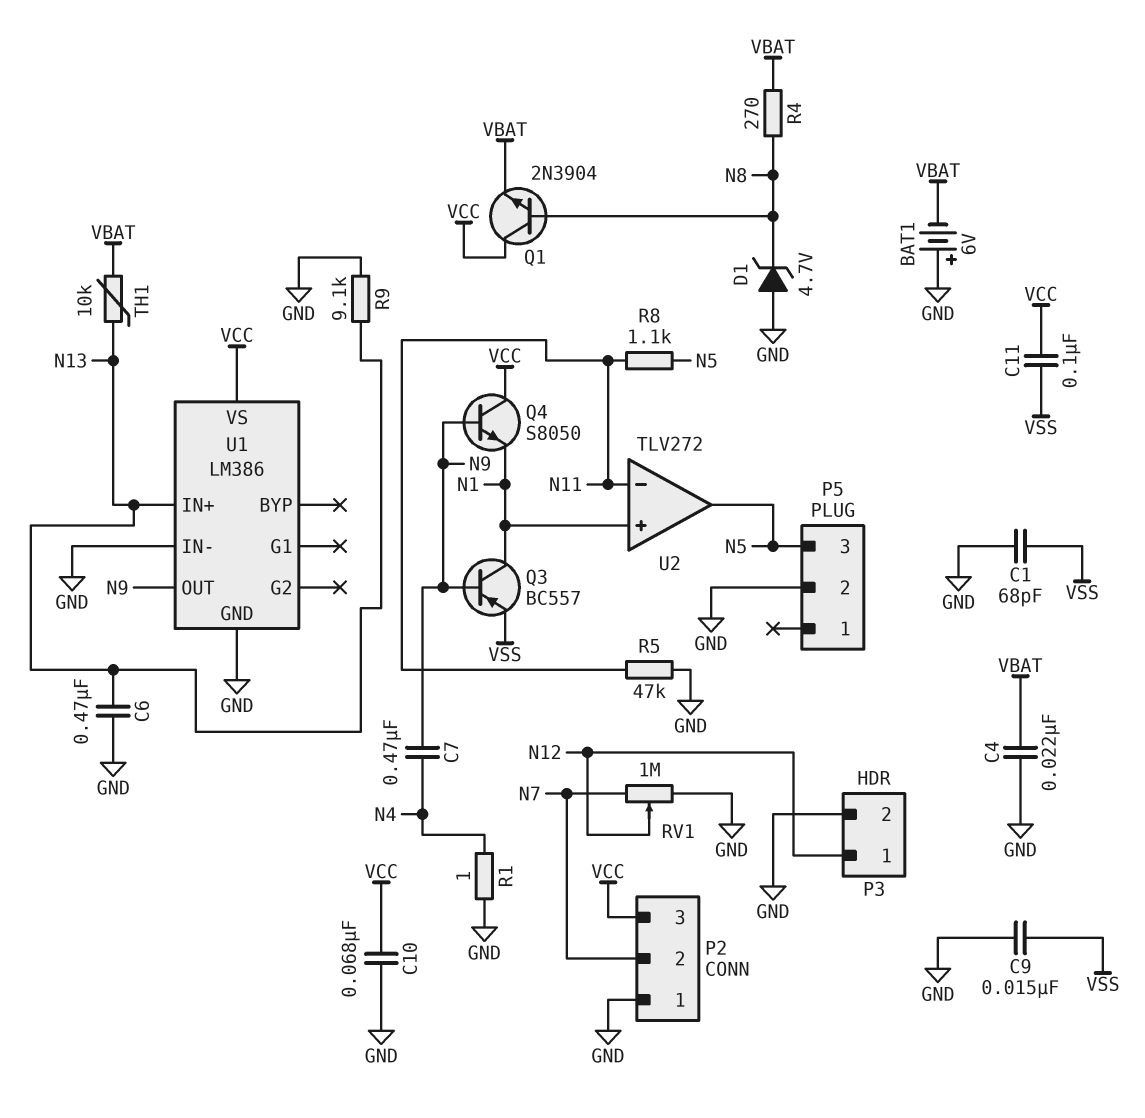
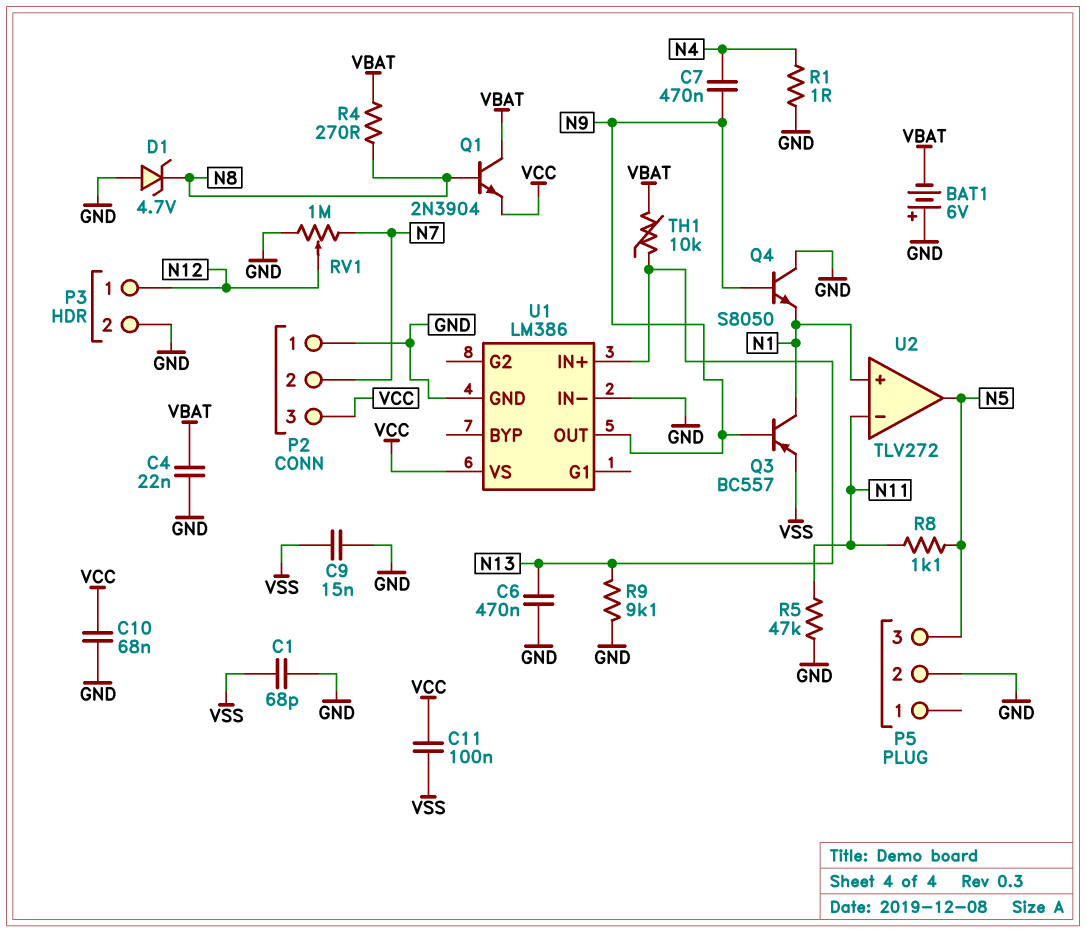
Q1: NPN 2N3904 (B N8, C VCC, E VBAT) -> NPN 2N3904 (B N8, C VBAT, E VCC)
Q4: NPN S8050 (B N9, C VCC, E N1) -> NPN S8050 (B N9, C GND, E N1)

